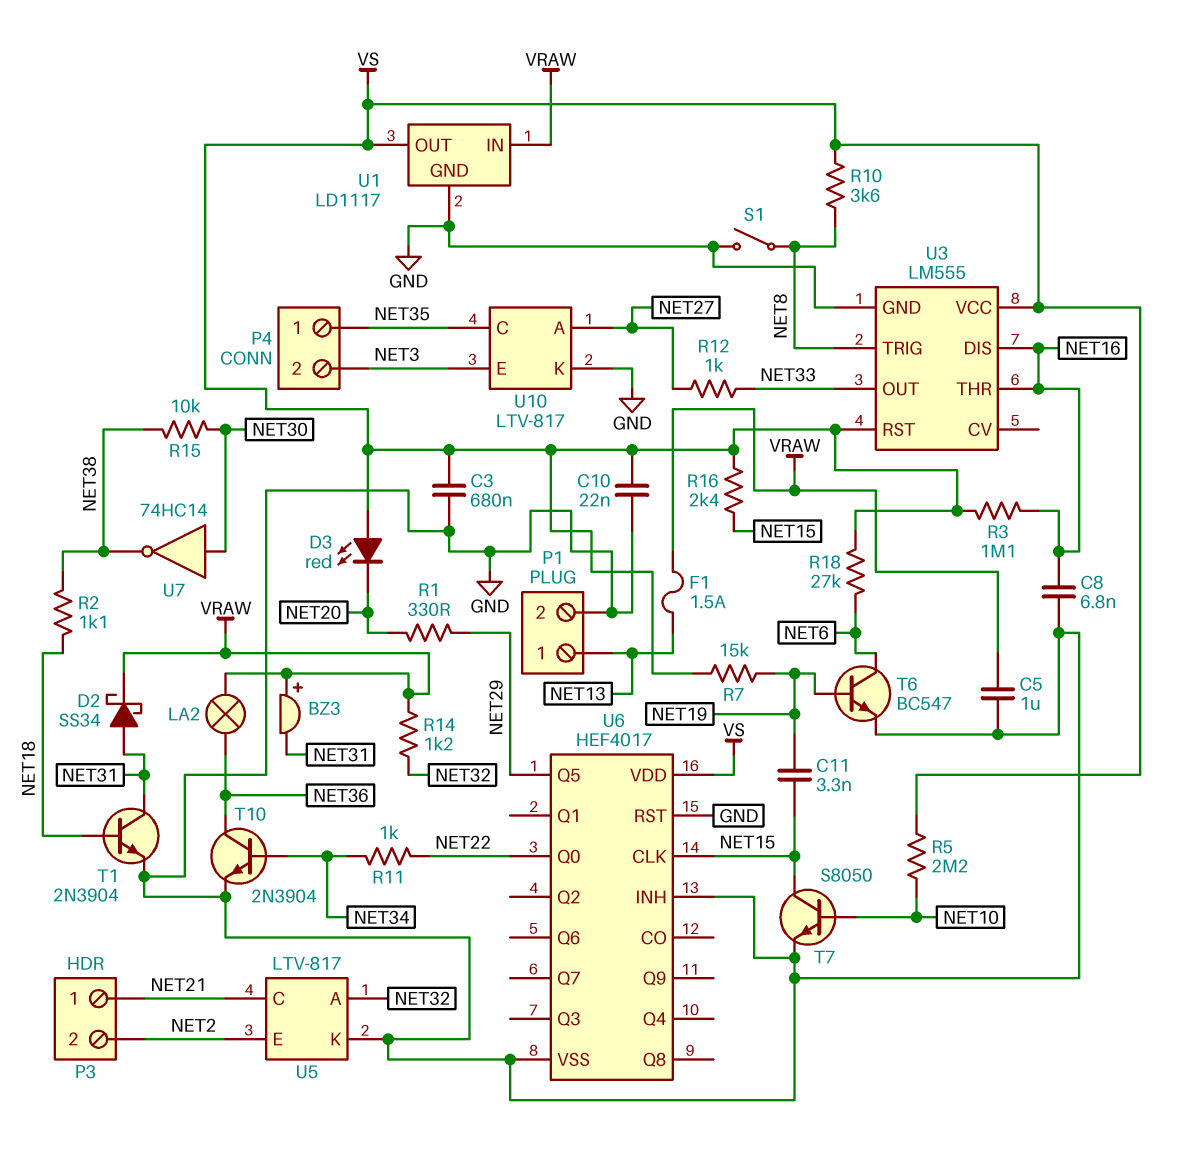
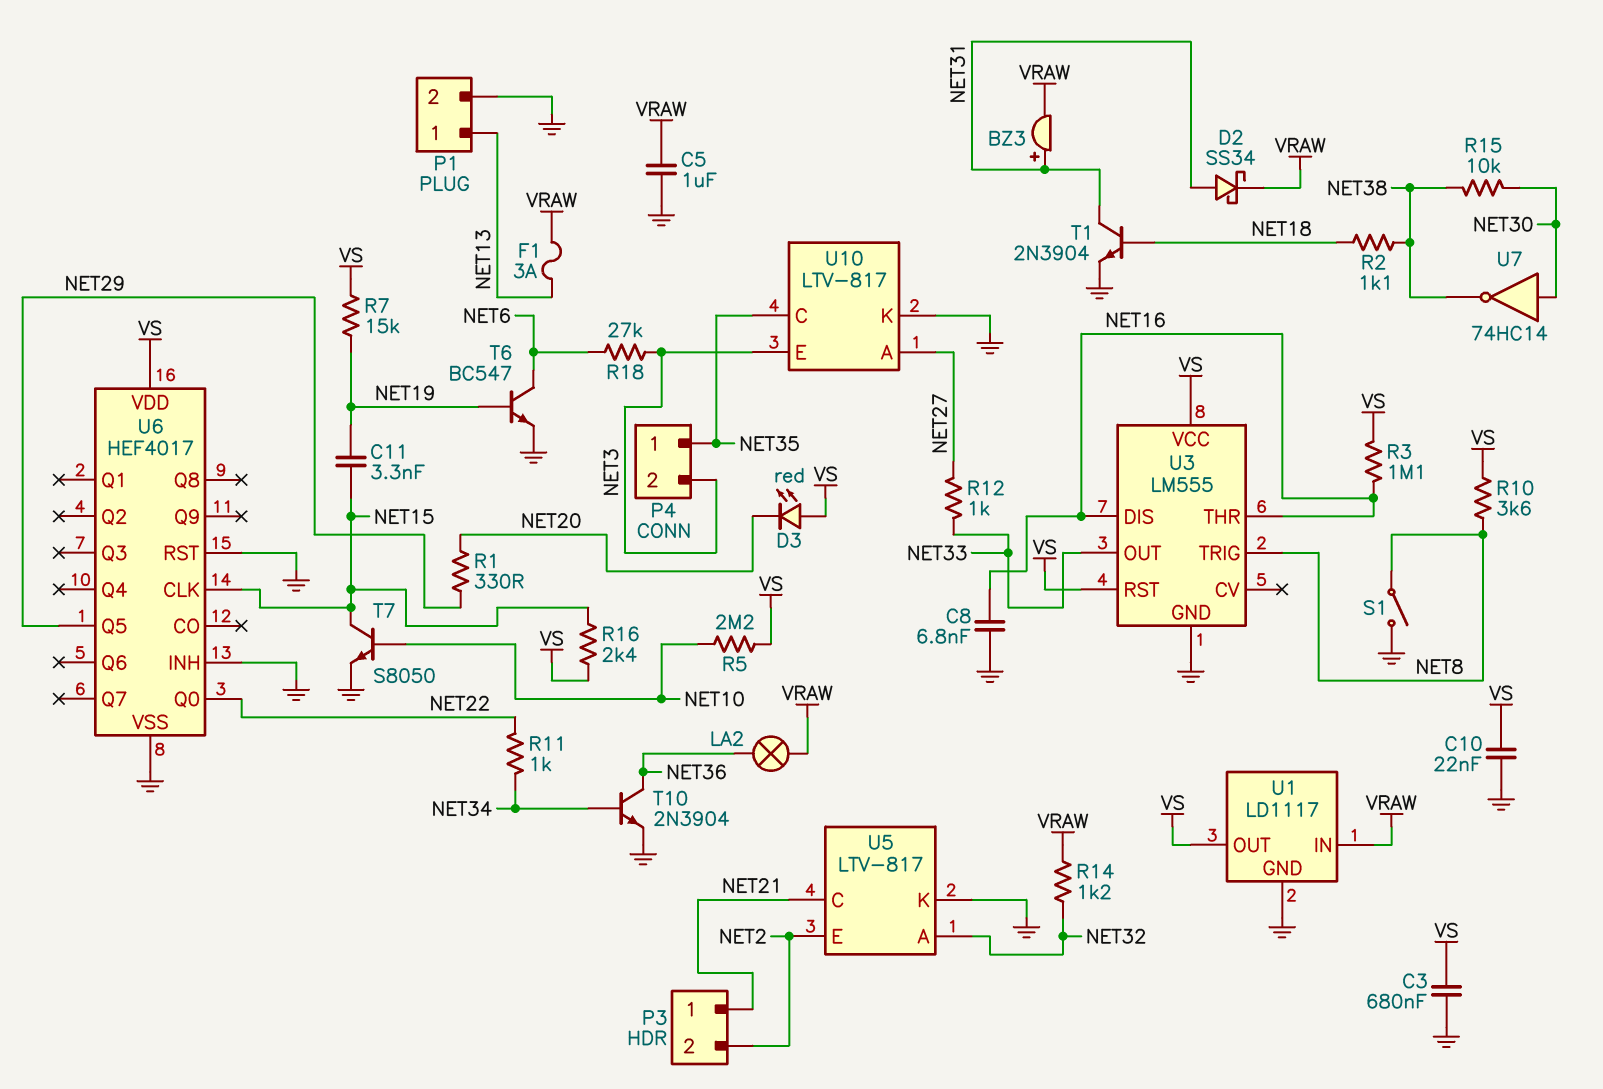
BZ3: buzzer (plus VRAW, minus NET31) -> buzzer (plus NET31, minus VRAW)
F1: 1.5A (NET13, VRAW) -> 3A (NET13, VRAW)
R18: 27k (NET6, VS) -> 27k (NET3, NET6)

